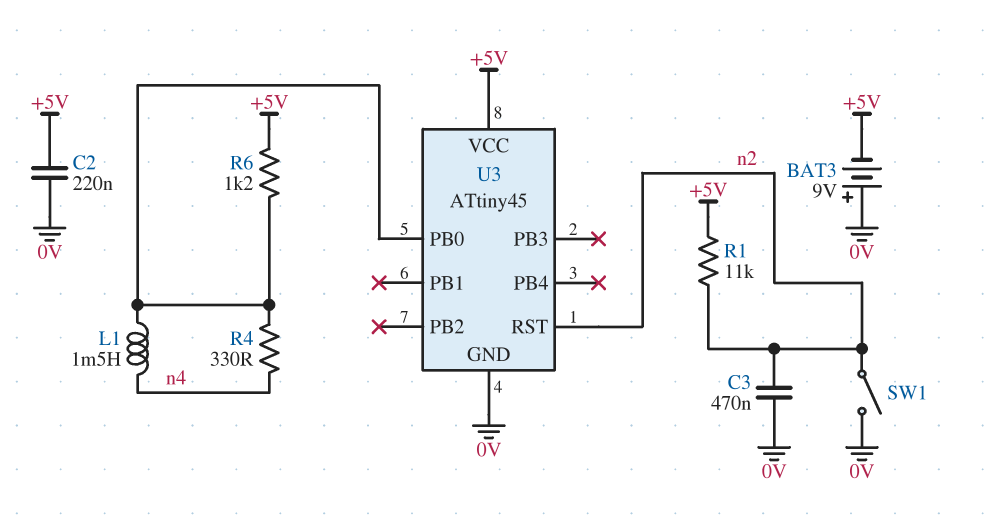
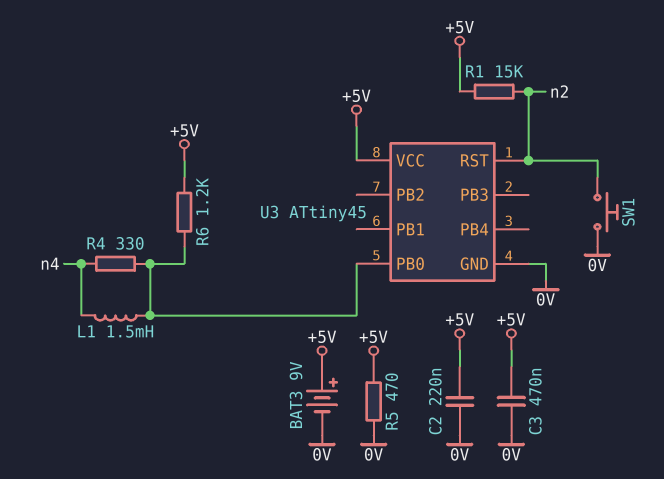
BAT3: 9V (plus 0V, minus +5V) -> 9V (plus +5V, minus 0V)
C3: 470nF (0V, n2) -> 470nF (+5V, 0V)
R1: 11k (+5V, n2) -> 15k (+5V, n2)
R5: none -> 470 (+5V, 0V)
SW1: switch (0V, n2) -> button (0V, n2)

